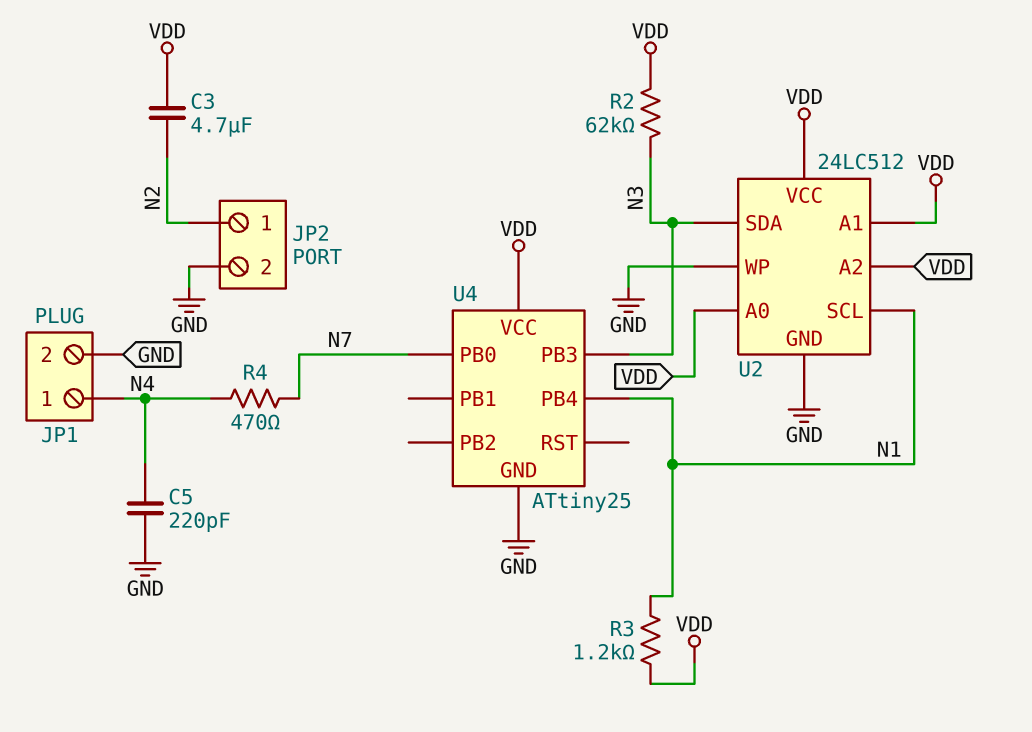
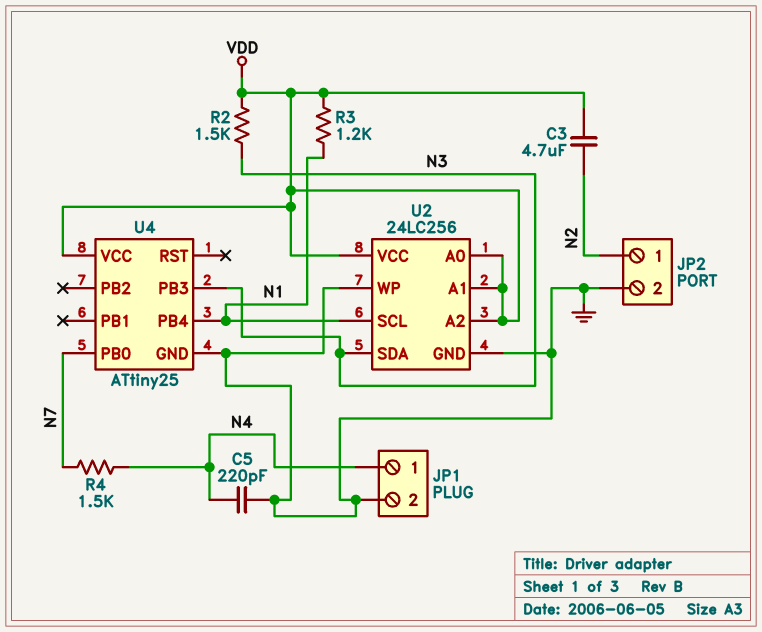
R2: 62k (N3, VDD) -> 1.5k (N3, VDD)
R4: 470 (N4, N7) -> 1.5k (N4, N7)
U2: 24LC512 -> 24LC256

